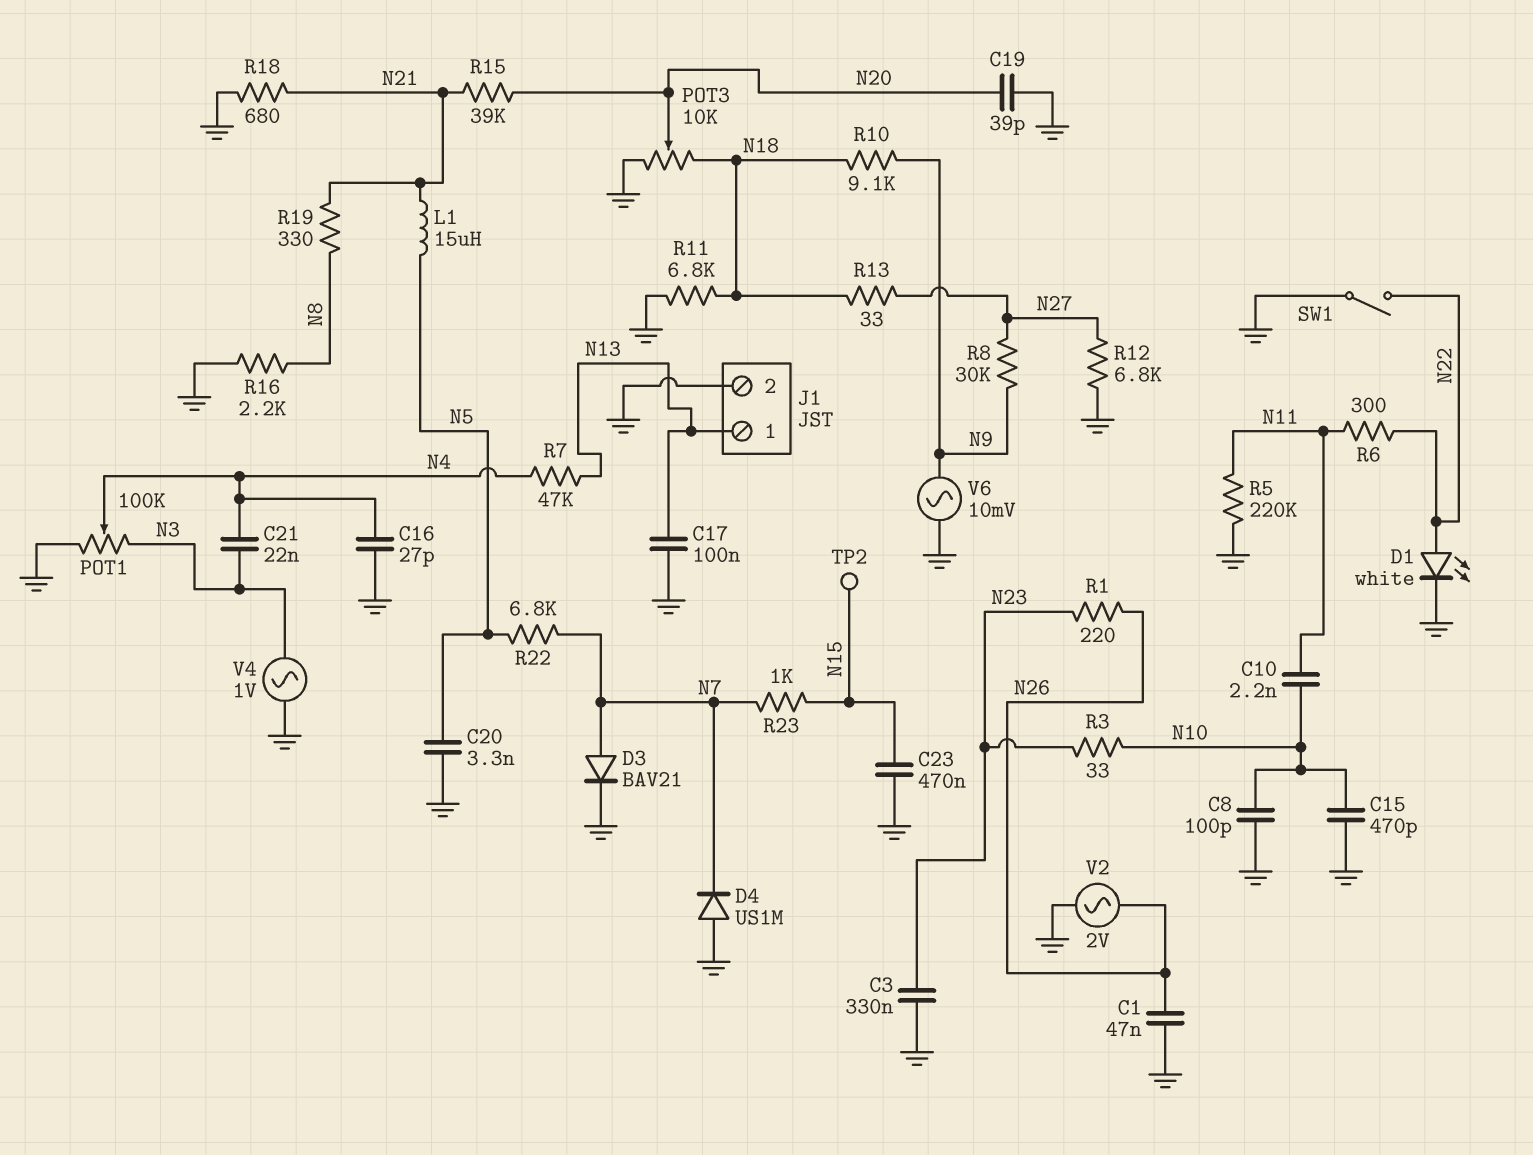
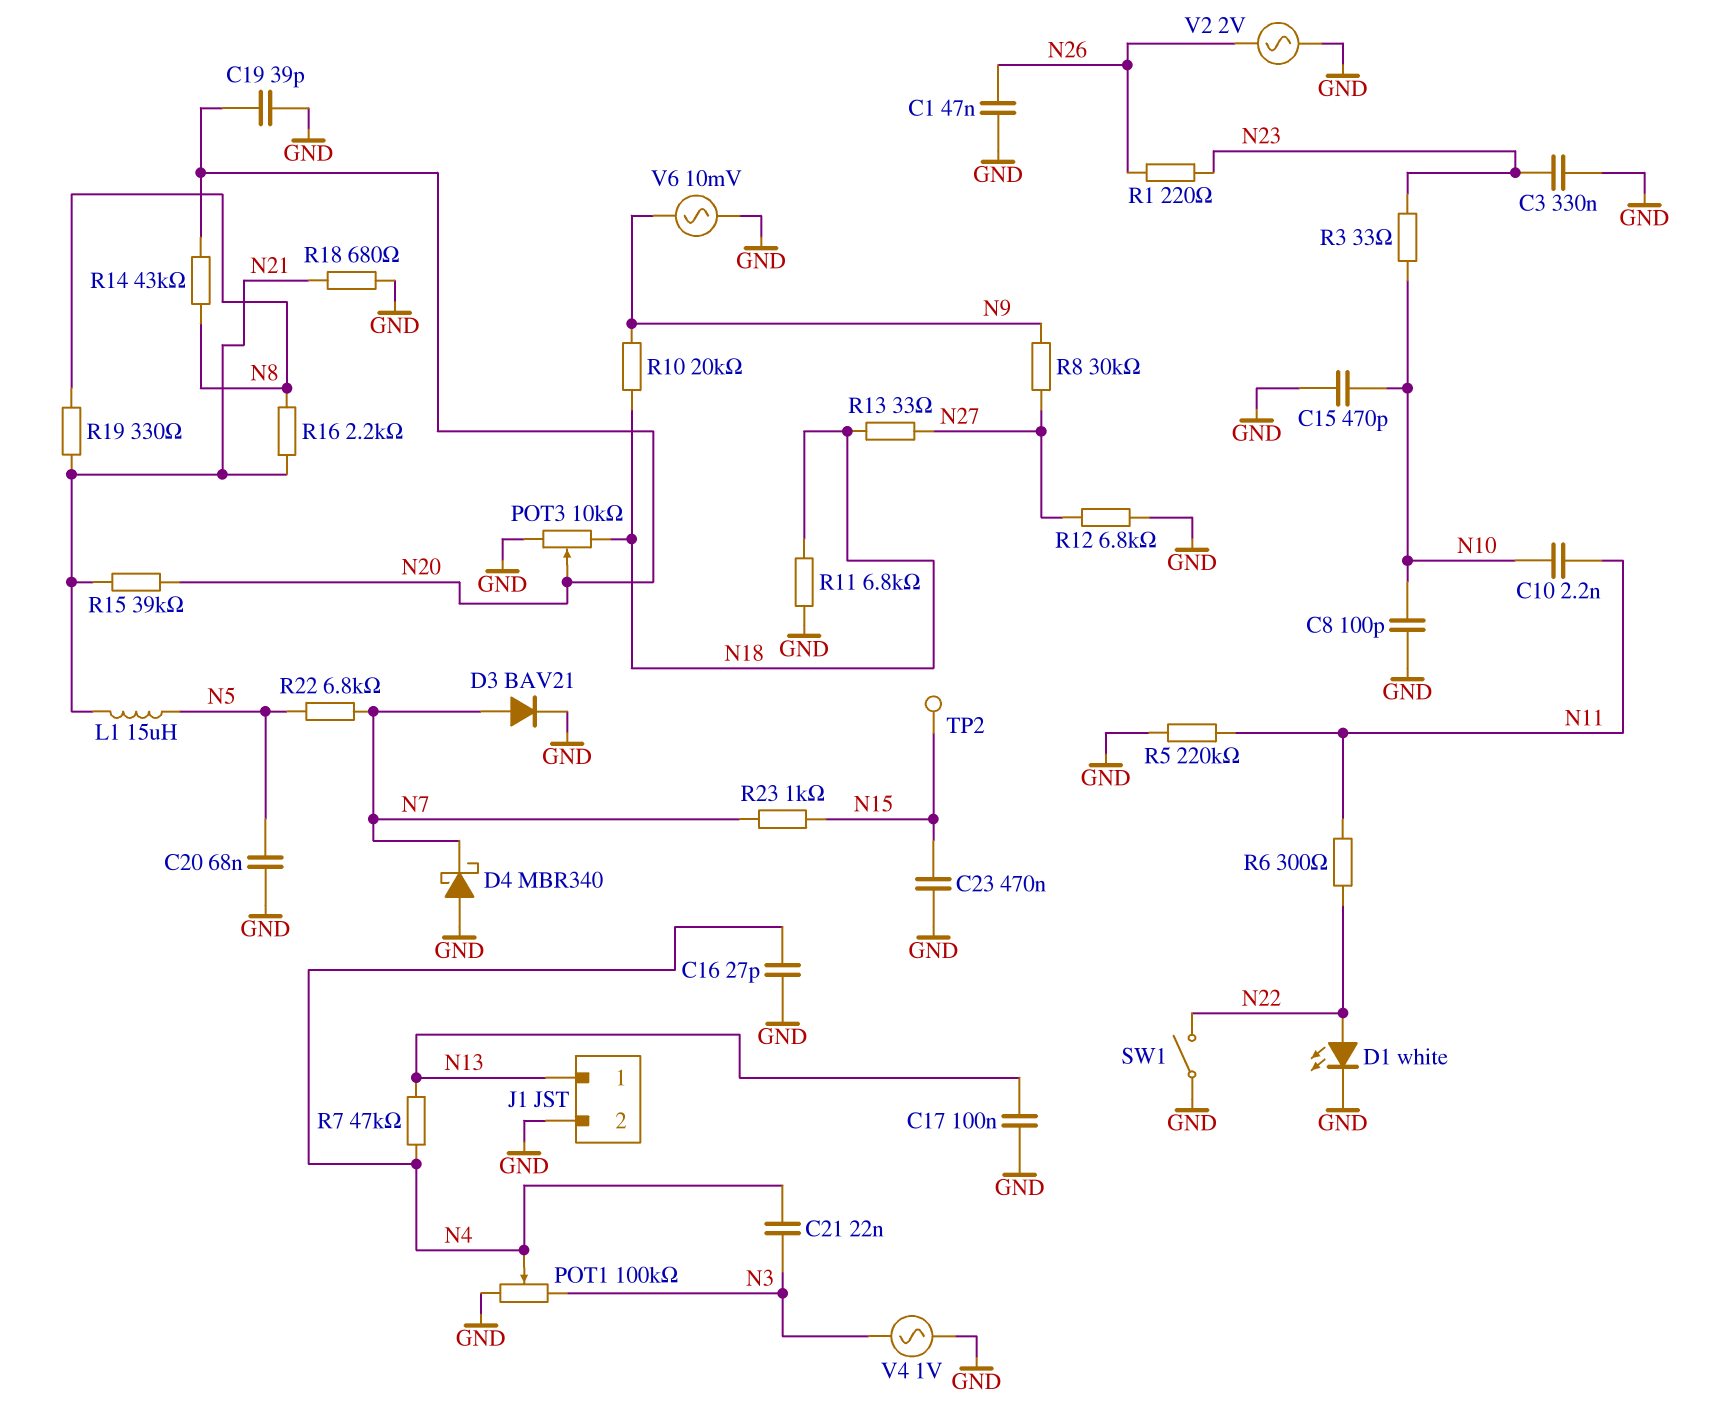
C20: 3.3nF (GND, N5) -> 68nF (GND, N5)
D4: diode US1M (A GND, K N7) -> schottky MBR340 (A GND, K N7)
R10: 9.1k (N9, N18) -> 20k (N9, N18)
R14: none -> 43k (N8, N20)
R16: 2.2k (GND, N8) -> 2.2k (N8, N21)

